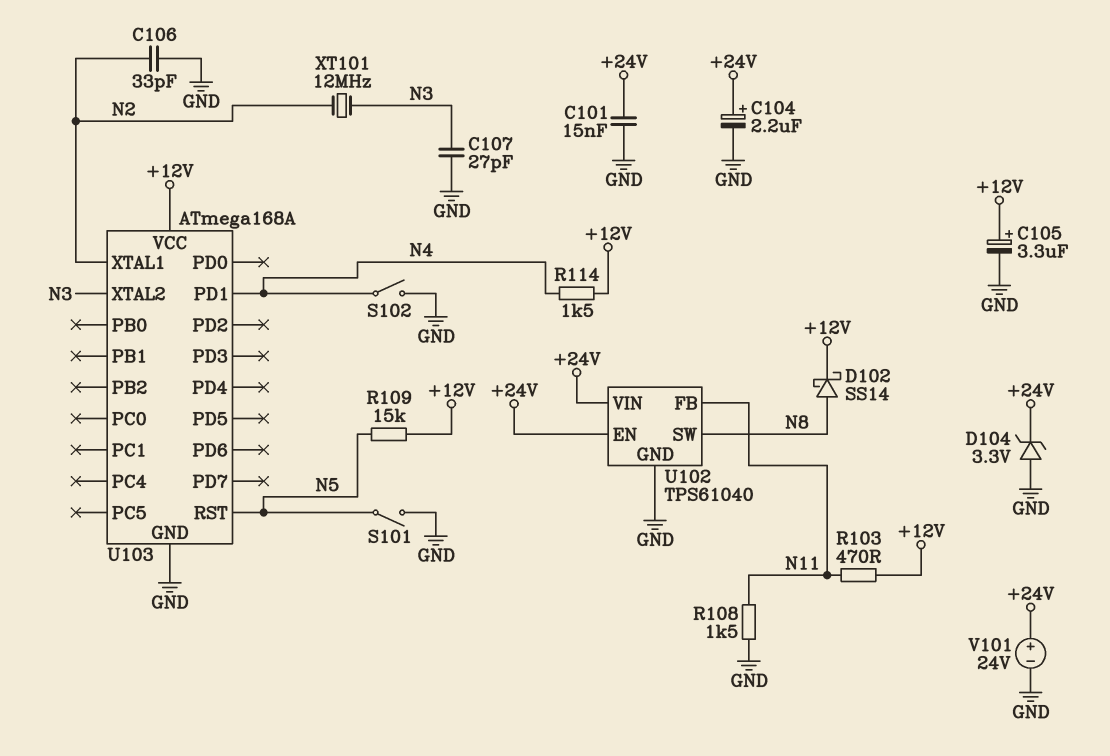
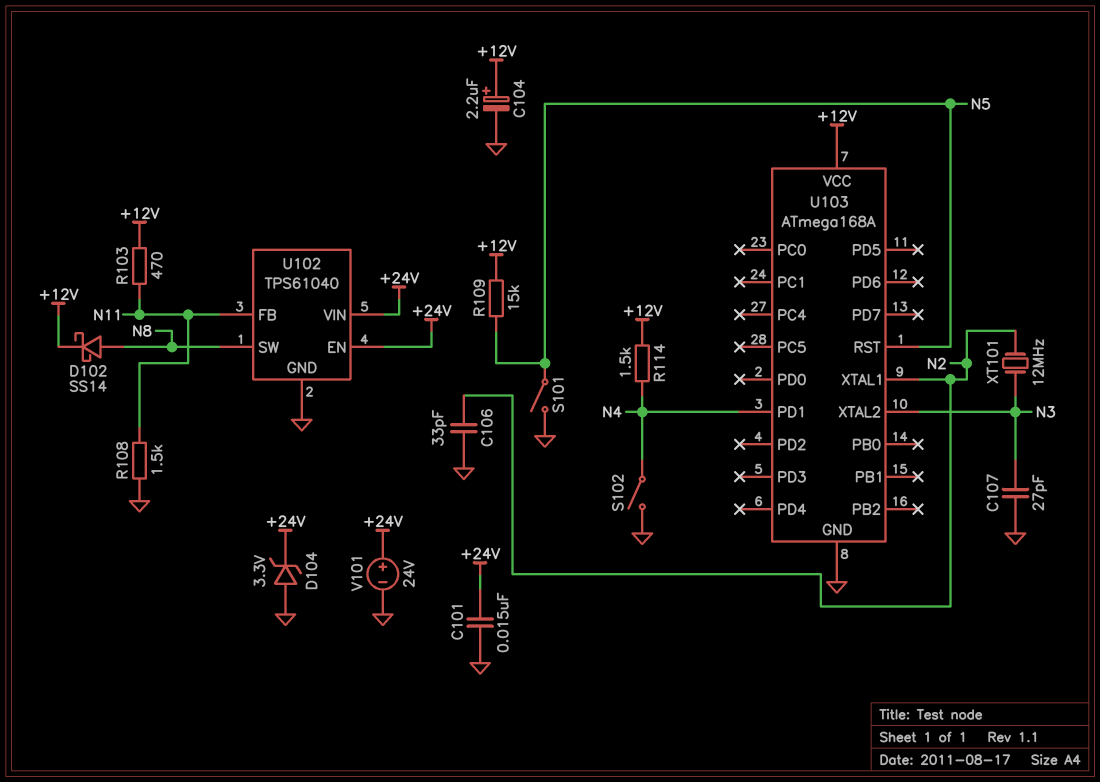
C104: 2.2uF (plus +24V, minus GND) -> 2.2uF (plus +12V, minus GND)
C105: 3.3uF (plus +12V, minus GND) -> none

